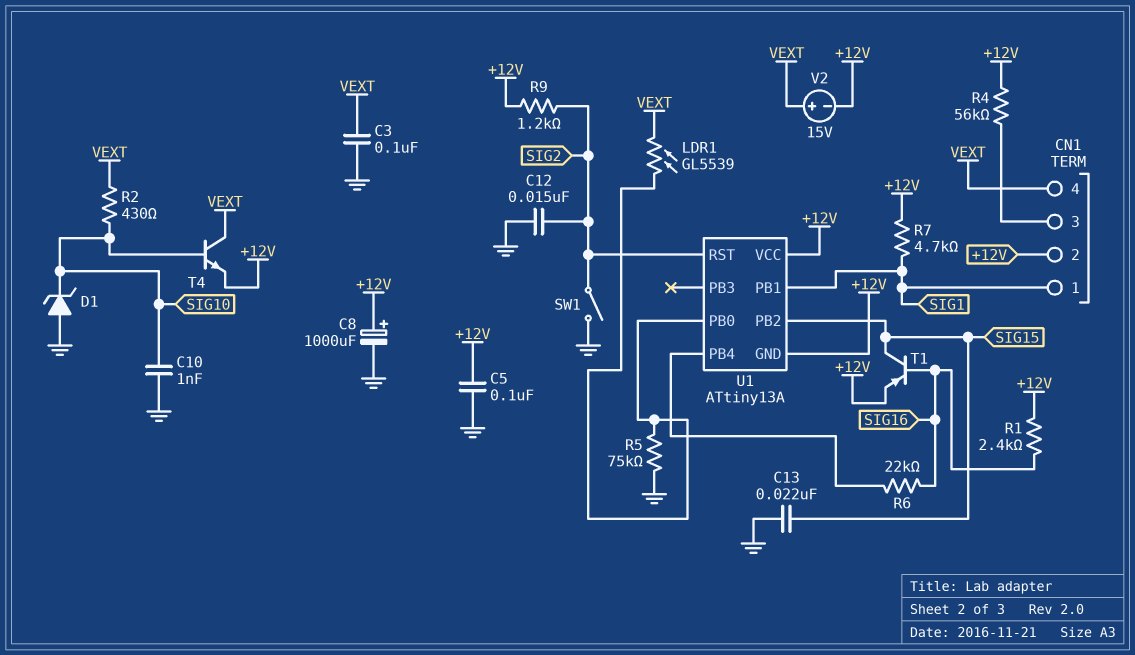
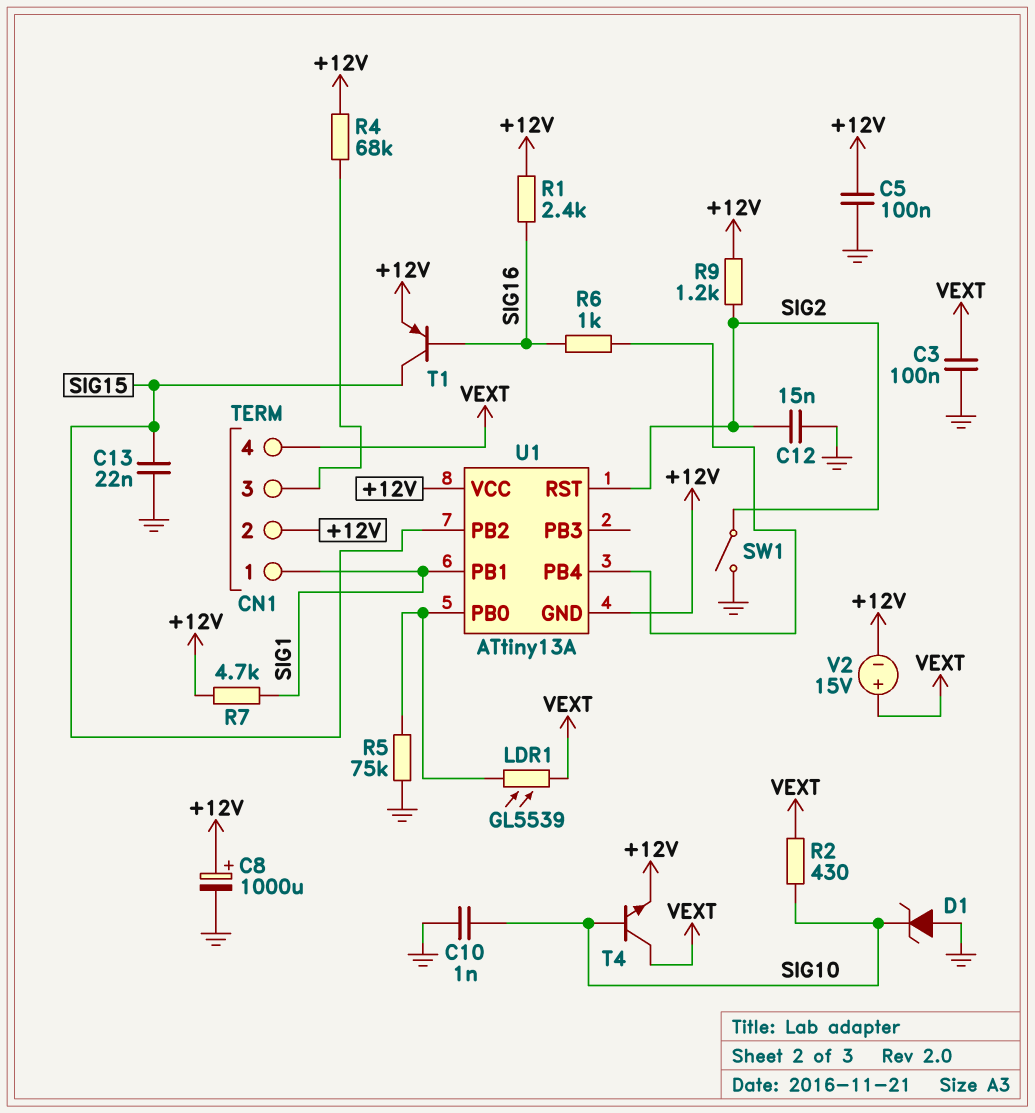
R4: 56k (+12V, CN1/3) -> 68k (+12V, CN1/3)
R6: 22k (SIG16, U1/PB4) -> 1k (SIG16, U1/PB4)

